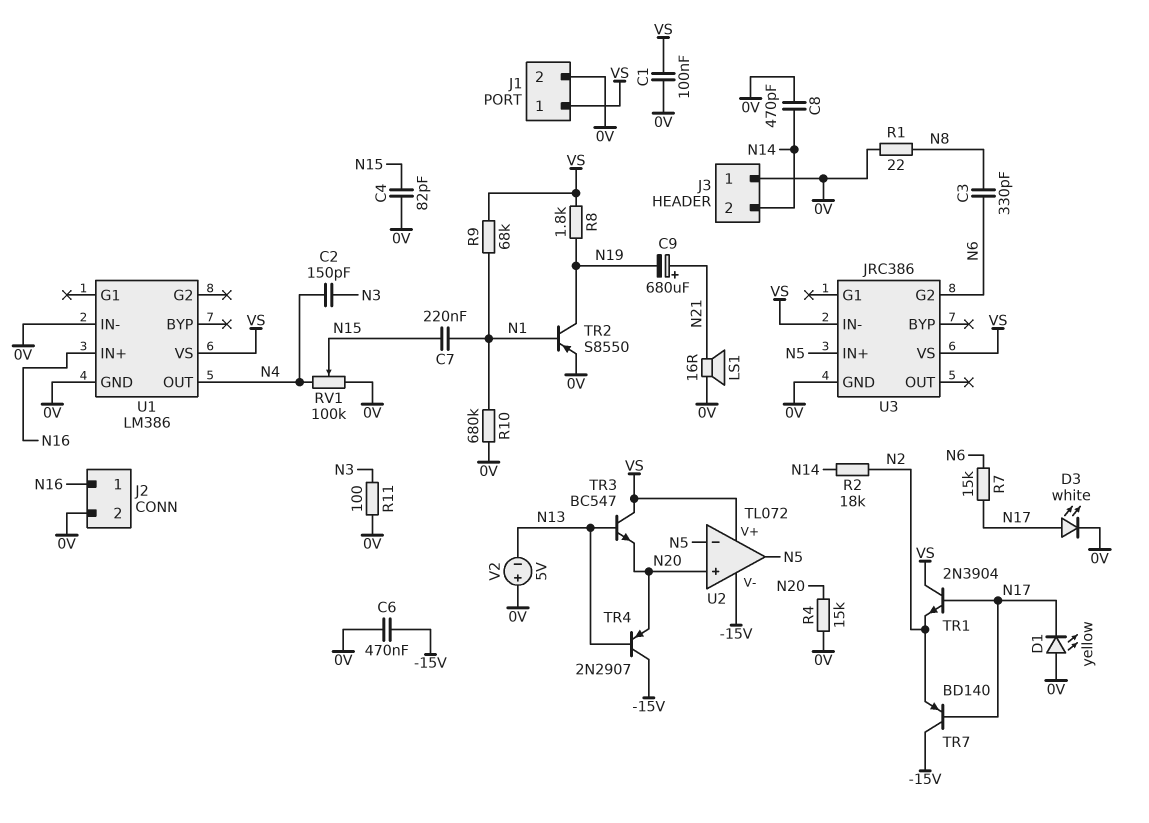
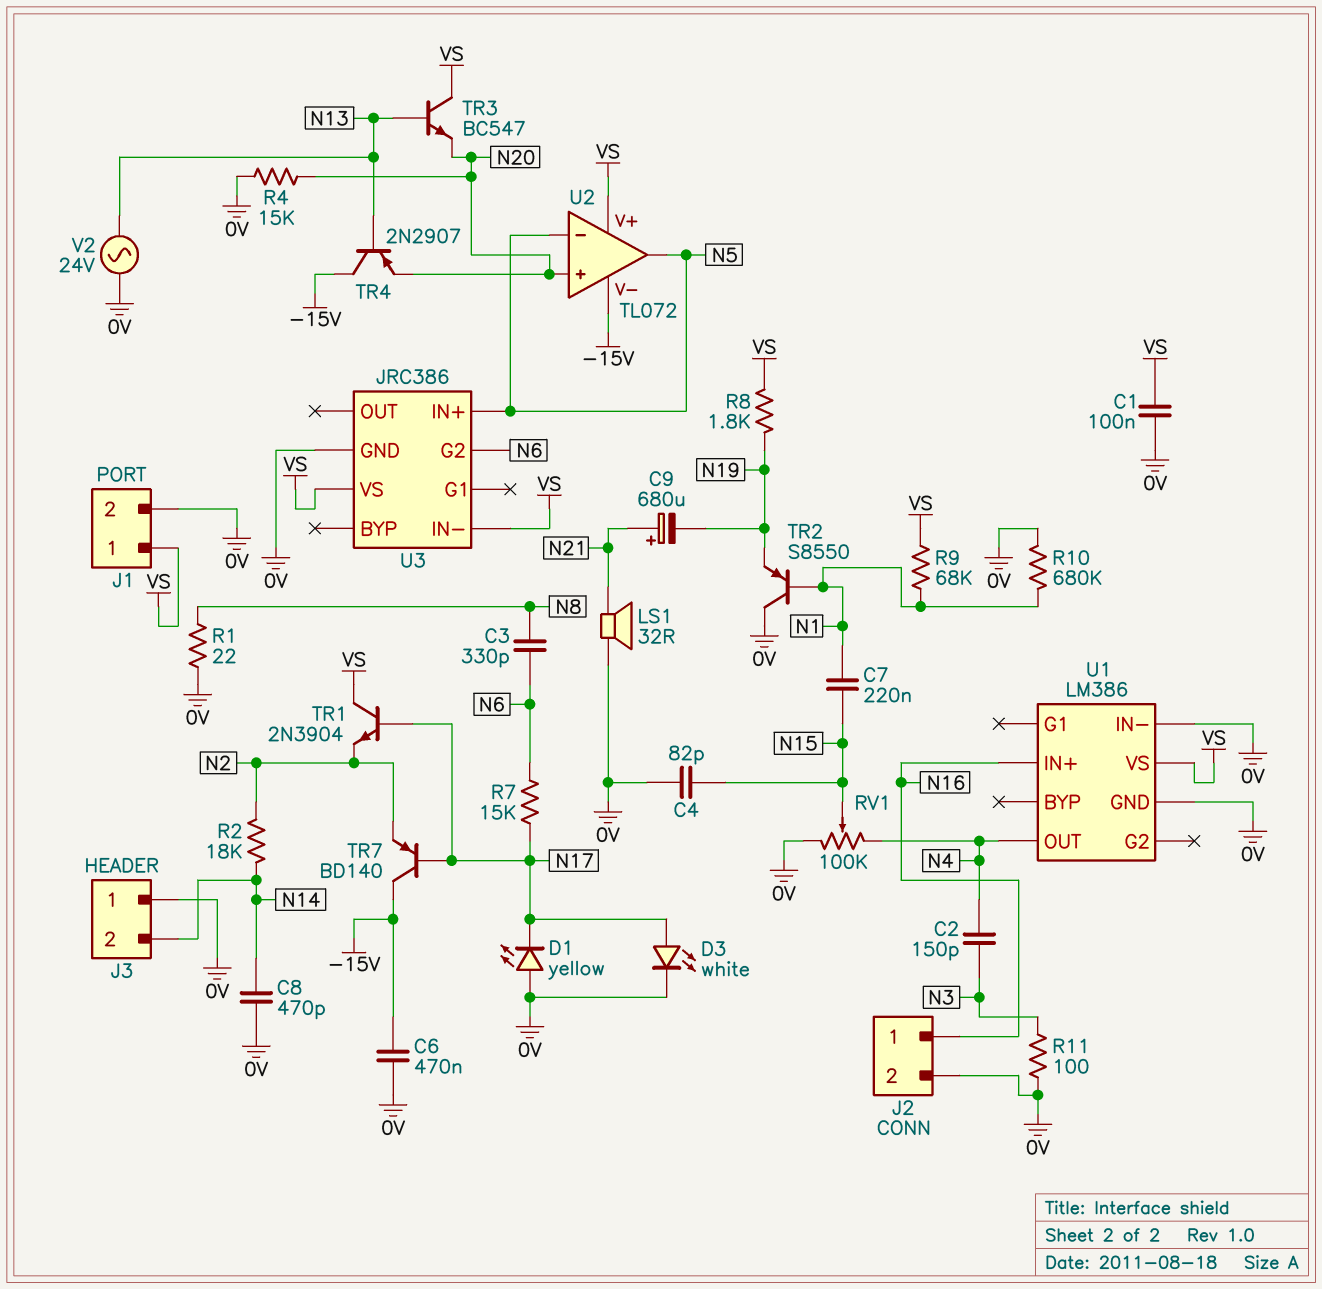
LS1: speaker 16R (0V, N21) -> speaker 32R (0V, N21)
TR2: PNP S8550 (B N1, C N19, E 0V) -> PNP S8550 (B N1, C 0V, E N19)
V2: 5V (plus 0V, minus N13) -> AC 24V (0V, N13)

